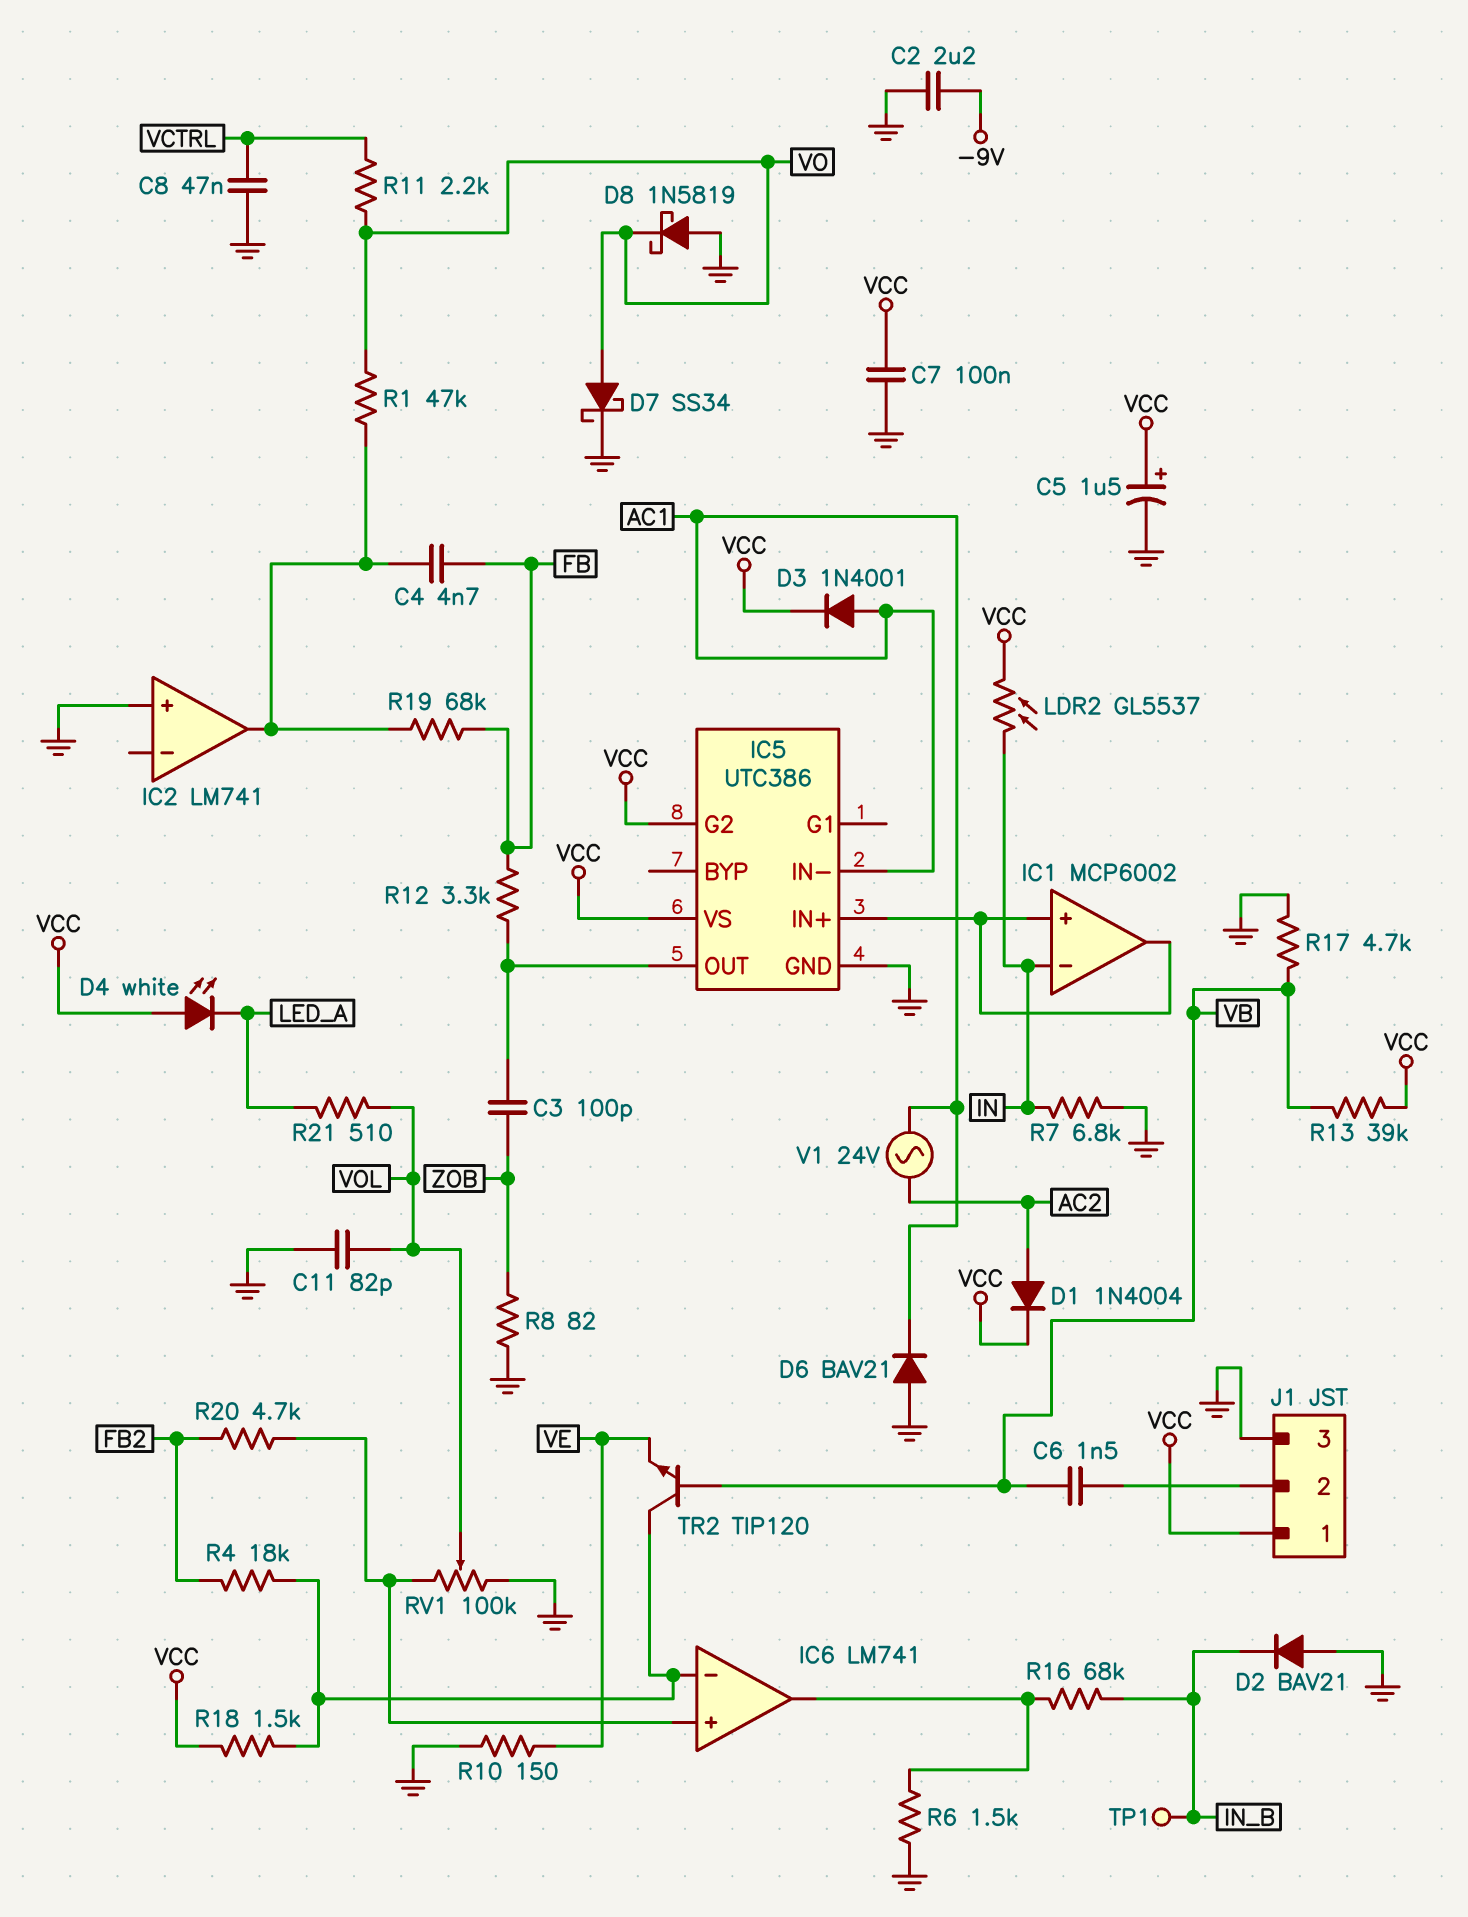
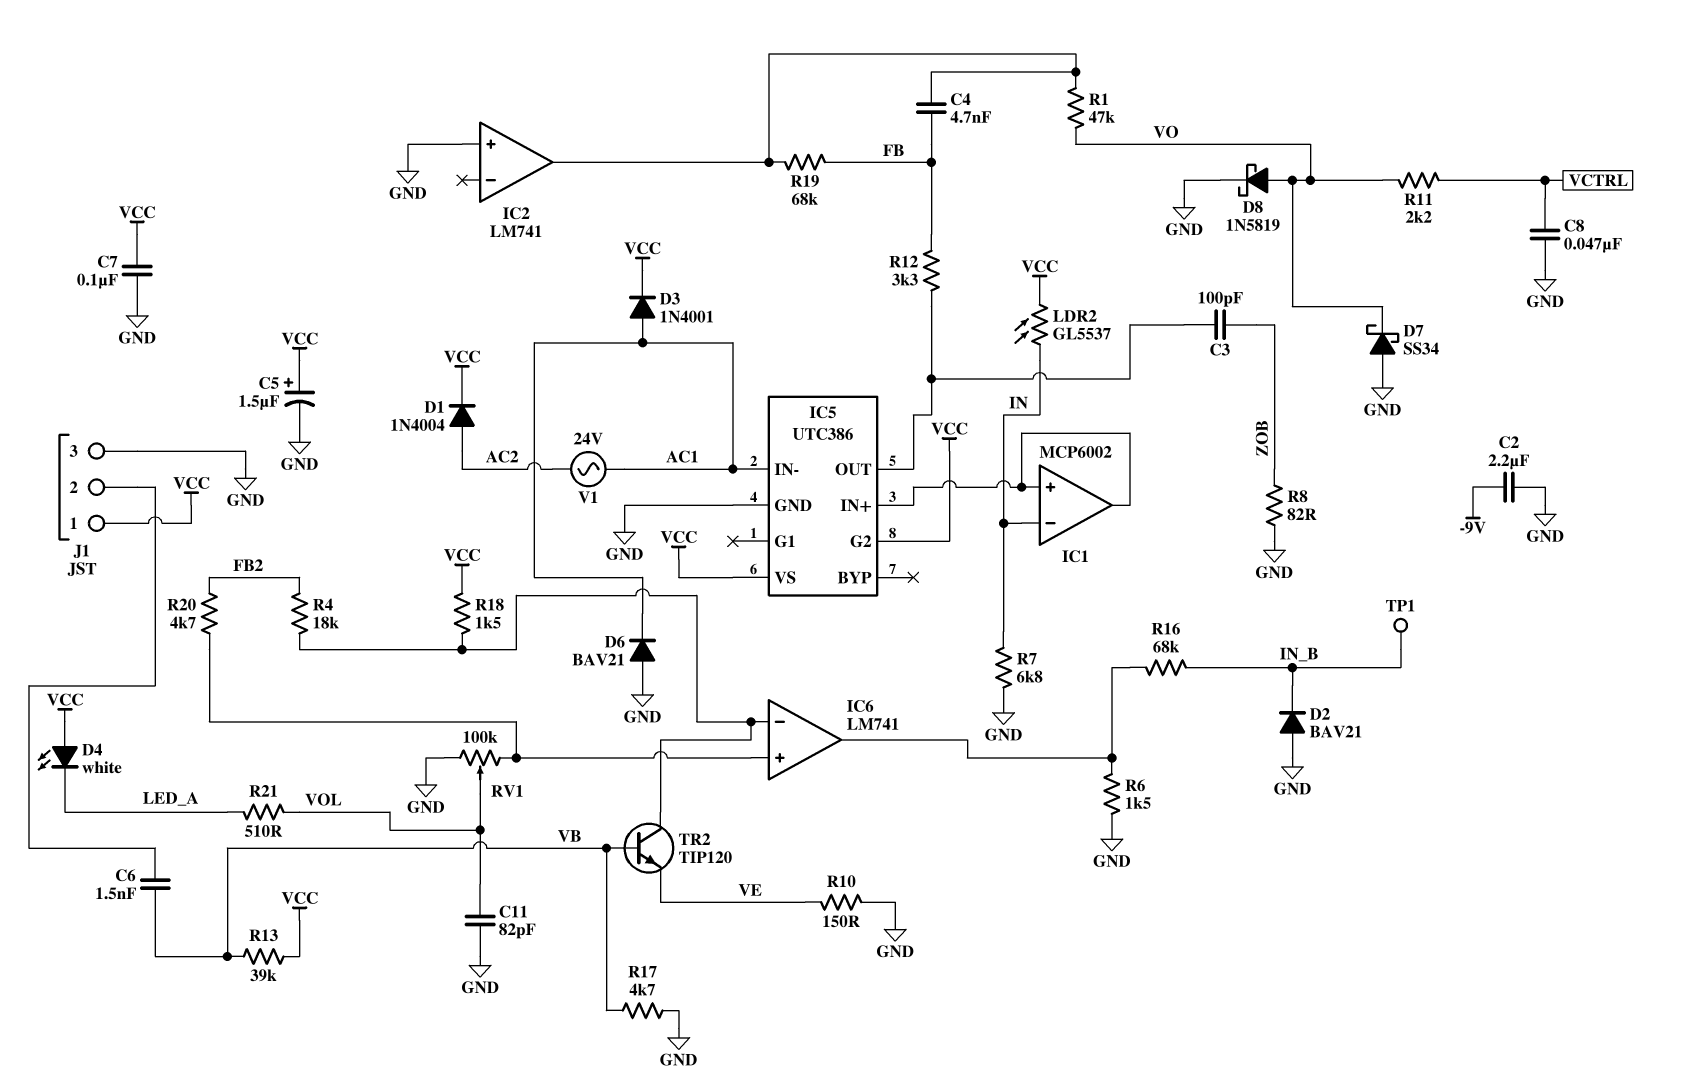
D7: schottky SS34 (A VO, K GND) -> schottky SS34 (A GND, K VO)
D8: schottky 1N5819 (A GND, K VO) -> schottky 1N5819 (A VO, K GND)

